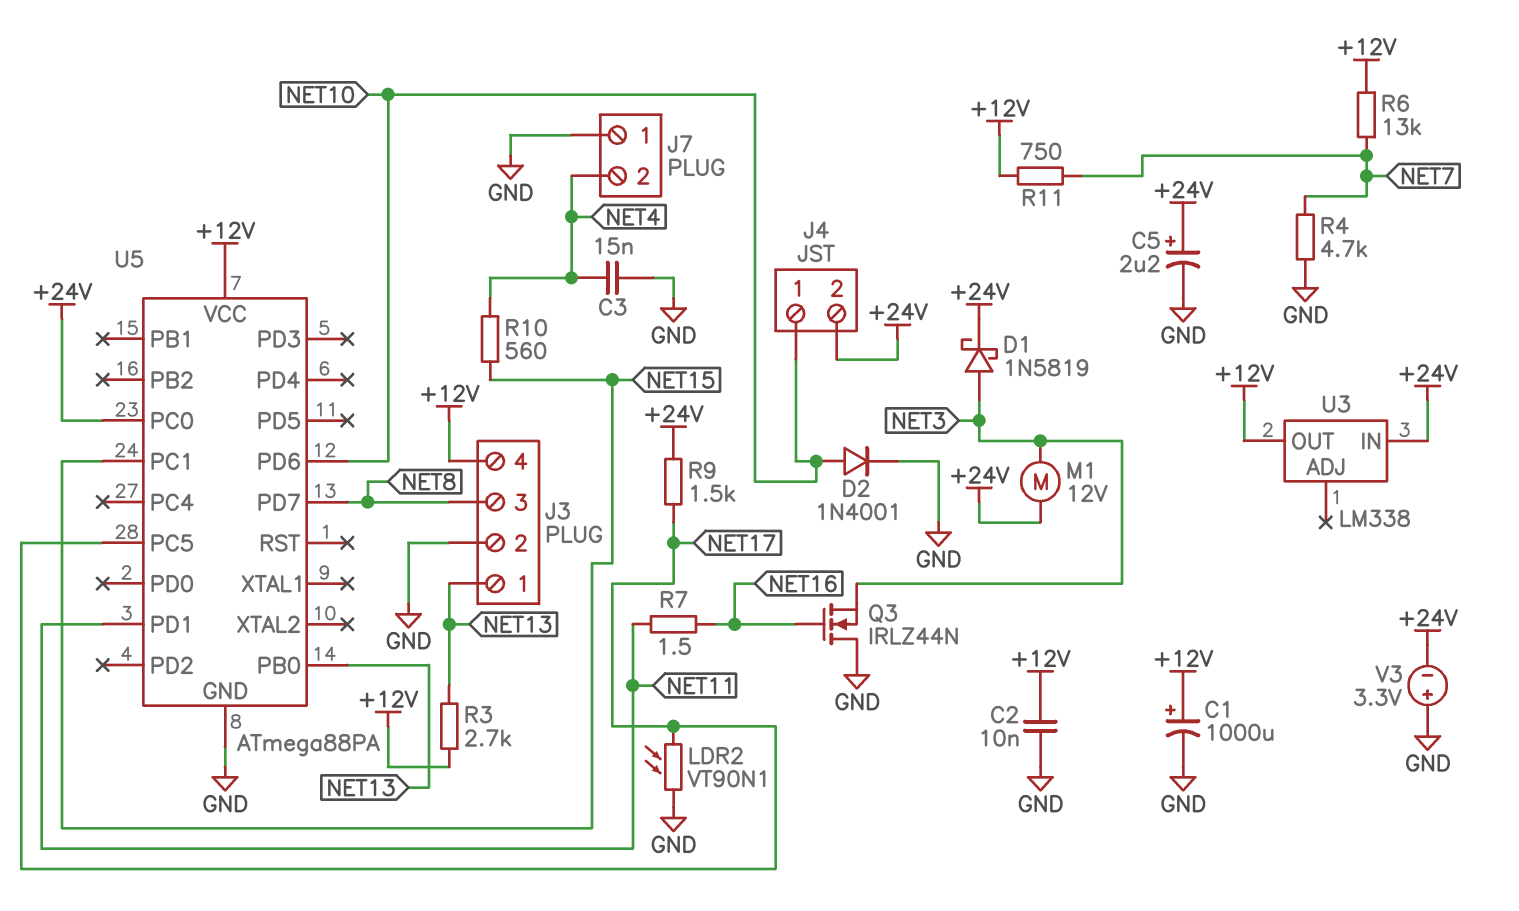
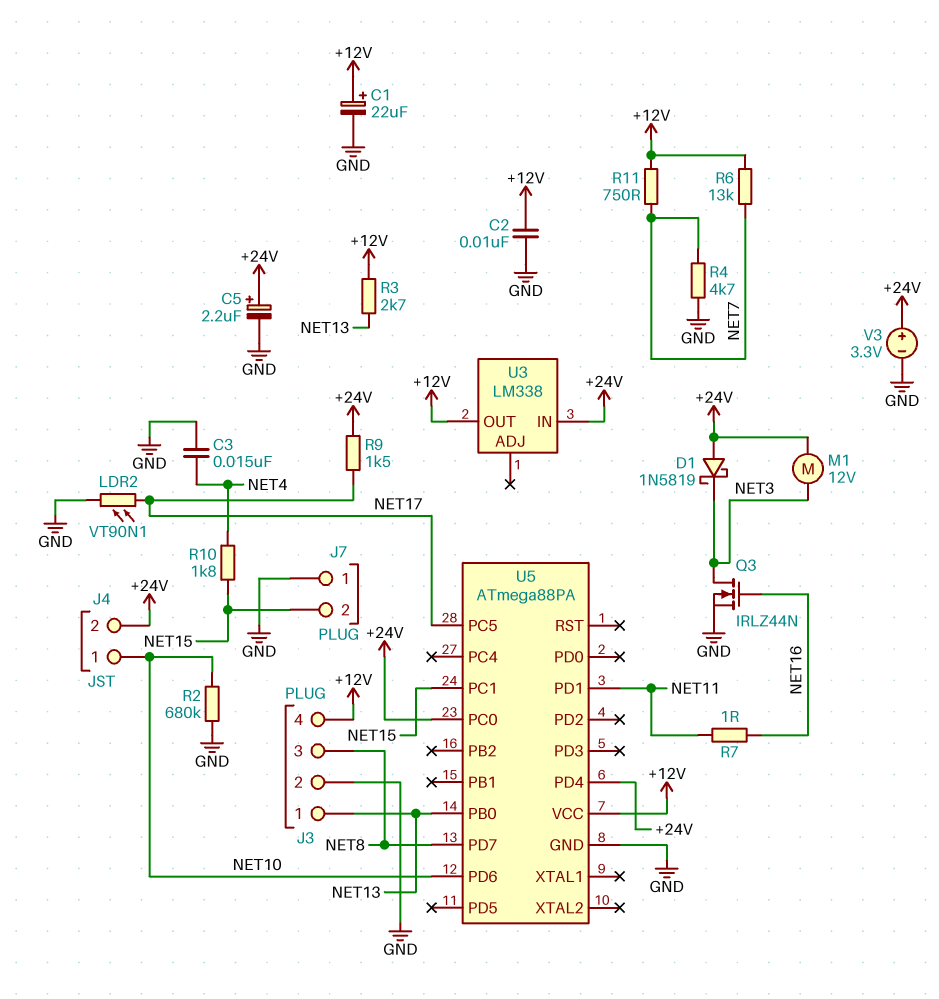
C1: 1000uF (plus +12V, minus GND) -> 22uF (plus +12V, minus GND)
D1: schottky 1N5819 (A NET3, K +24V) -> schottky 1N5819 (A +24V, K NET3)
D2: diode 1N4001 (A NET10, K GND) -> none
J7 pin 2: NET4 -> NET15
Q3: NMOS IRLZ44N (G NET16, D GND, S NET3) -> NMOS IRLZ44N (G NET16, D NET3, S GND)
R2: none -> 680k (GND, NET10)
R7: 1.5 (NET11, NET16) -> 1 (NET11, NET16)
R10: 560 (NET4, NET15) -> 1.8k (NET4, NET15)
U5 pin PD4: none -> +24V
V3: 3.3V (plus GND, minus +24V) -> 3.3V (plus +24V, minus GND)

